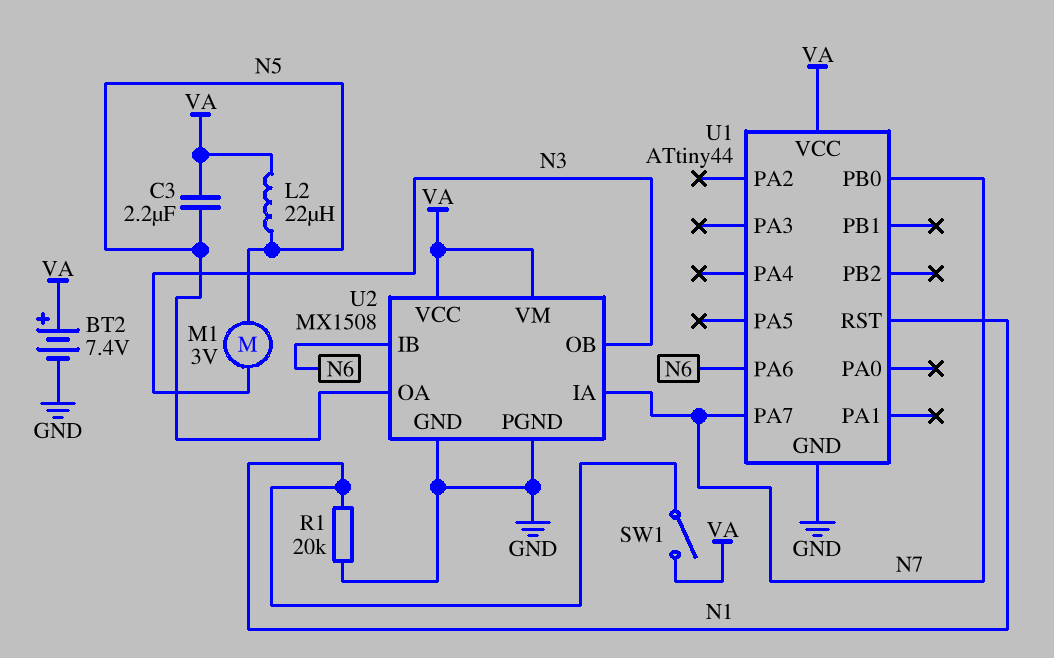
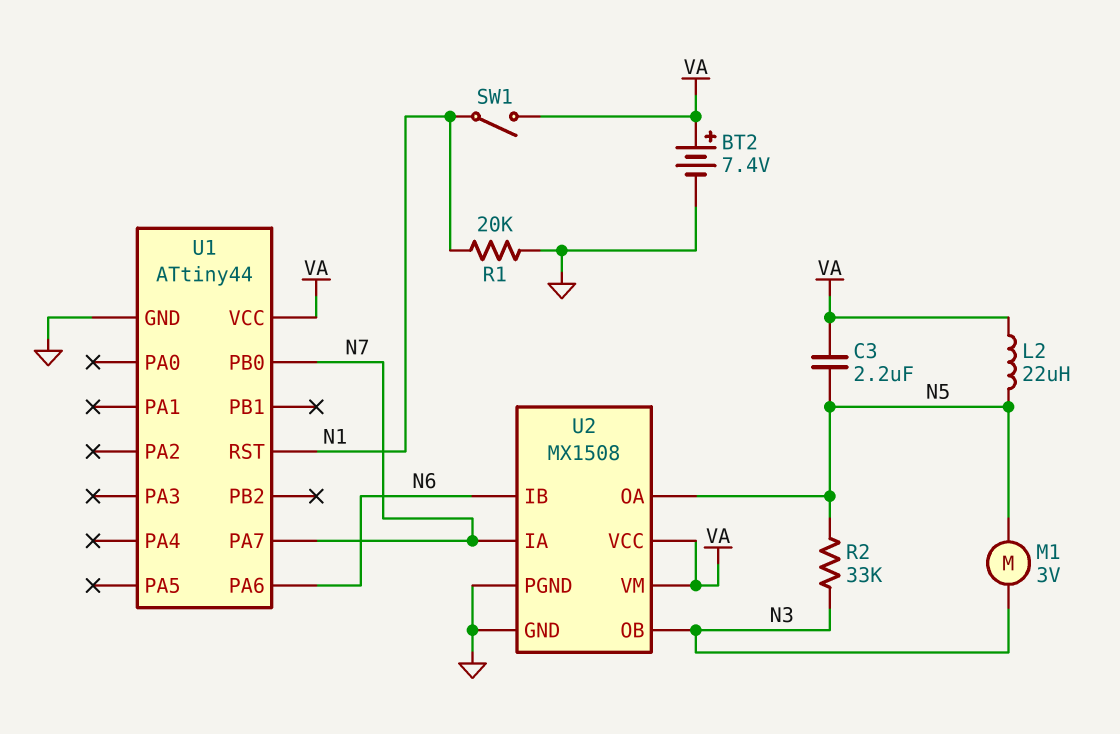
R2: none -> 33k (N3, N5)

